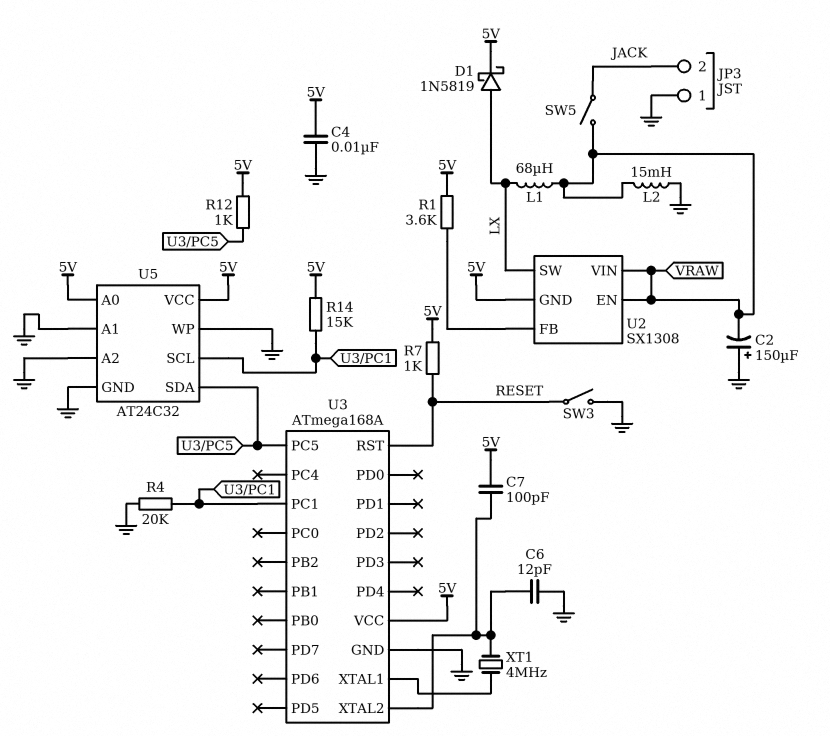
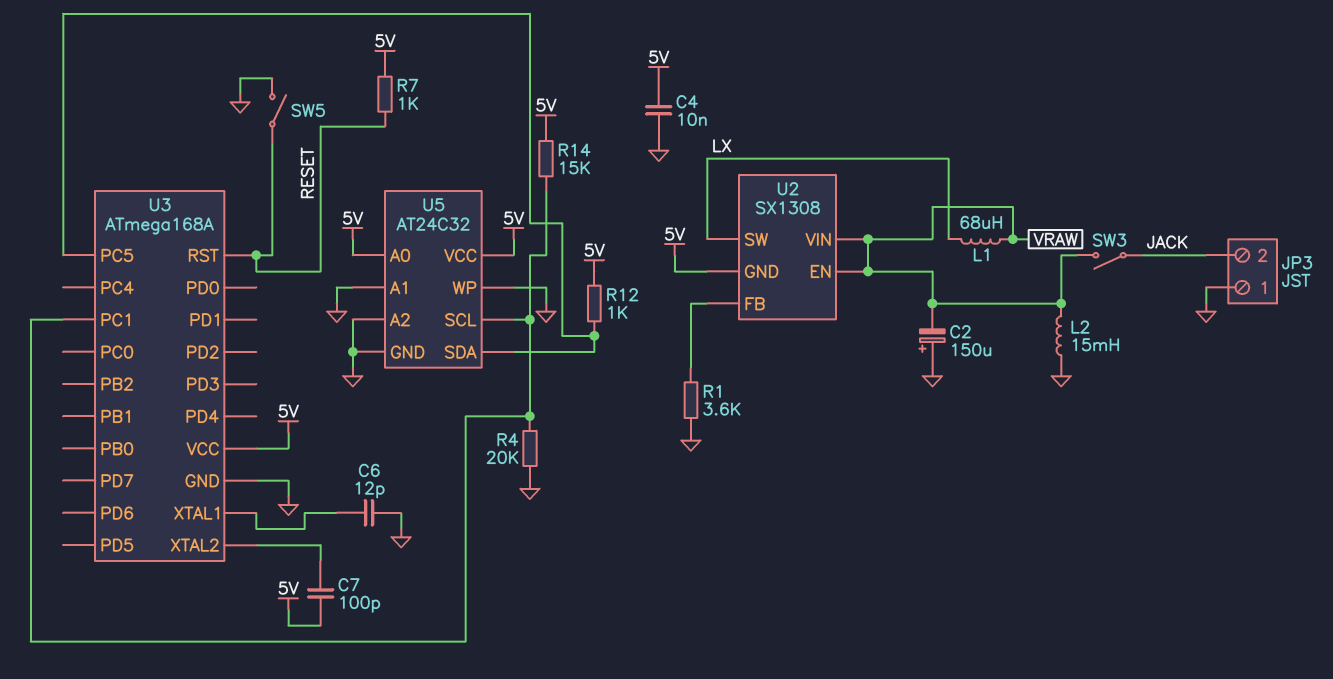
C6: 12pF (GND, U3/XTAL2) -> 12pF (GND, U3/XTAL1)
D1: schottky 1N5819 (A LX, K 5V) -> none
R1: 3.6k (5V, U2/FB) -> 3.6k (GND, U2/FB)
SW3: switch (GND, RESET) -> switch (JACK, VRAW)
SW5: switch (JACK, VRAW) -> switch (GND, RESET)
XT1: 4MHz (U3/XTAL1, U3/XTAL2) -> none

